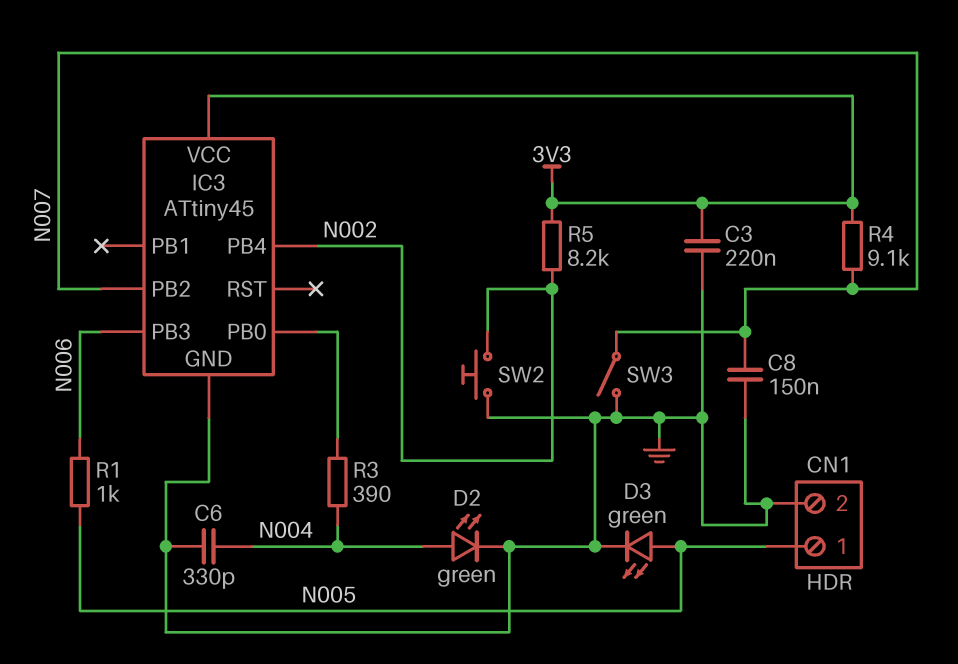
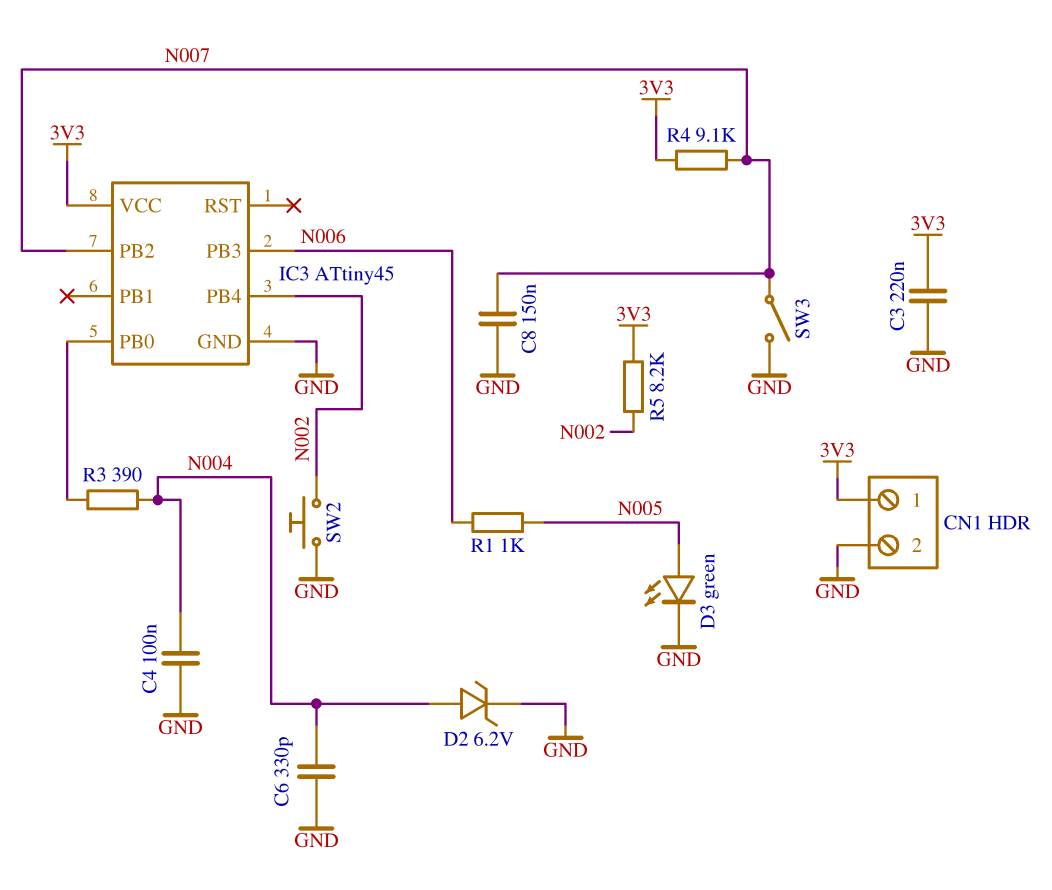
C4: none -> 100nF (GND, N004)
CN1 pin 1: N005 -> 3V3
D2: LED green (A N004, K GND) -> zener 6.2V (A N004, K GND)

